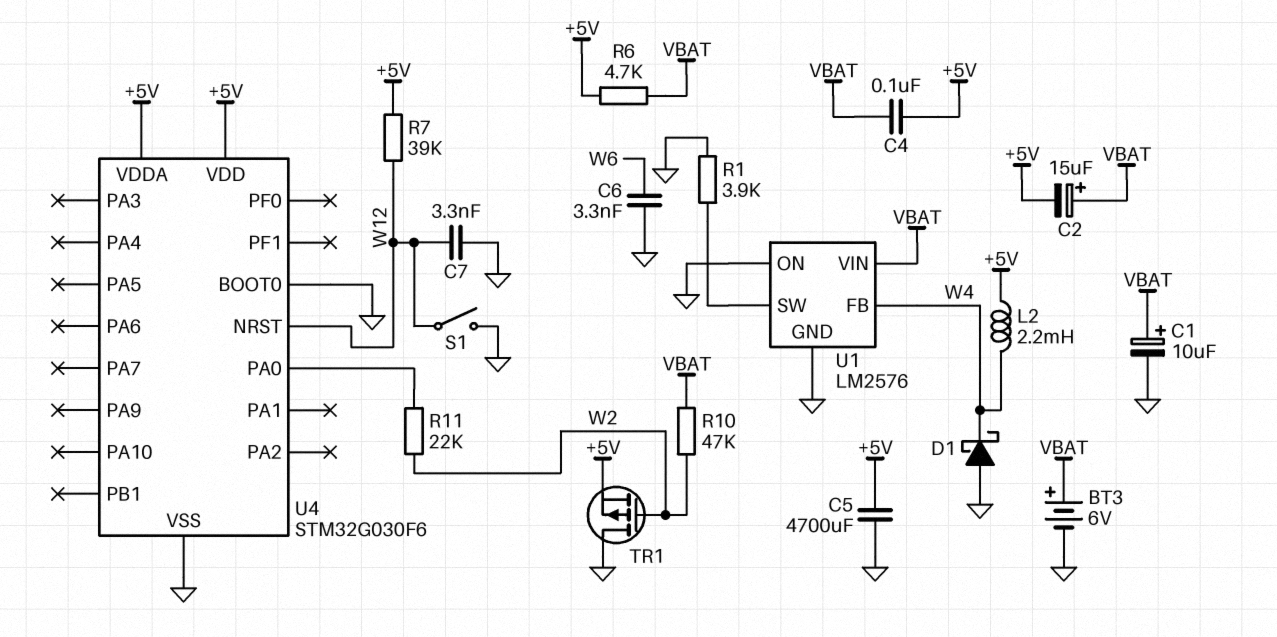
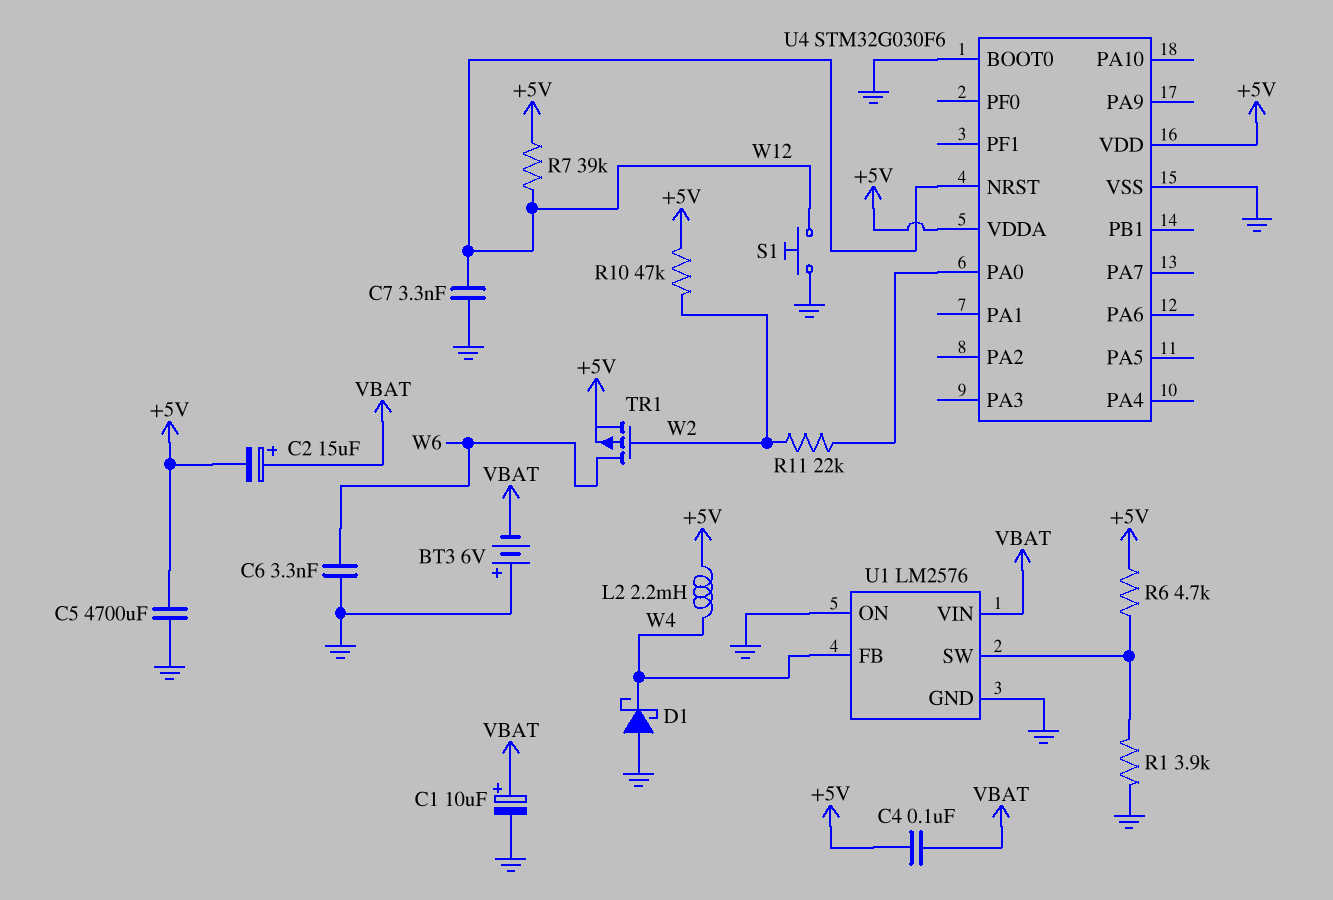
BT3: 6V (plus VBAT, minus GND) -> 6V (plus GND, minus VBAT)
R6: 4.7k (+5V, VBAT) -> 4.7k (+5V, U1/SW)
R10: 47k (VBAT, W2) -> 47k (+5V, W2)
S1: switch (GND, W12) -> button (GND, W12)
TR1: PMOS (G W2, D GND, S +5V) -> PMOS (G W2, D W6, S +5V)

